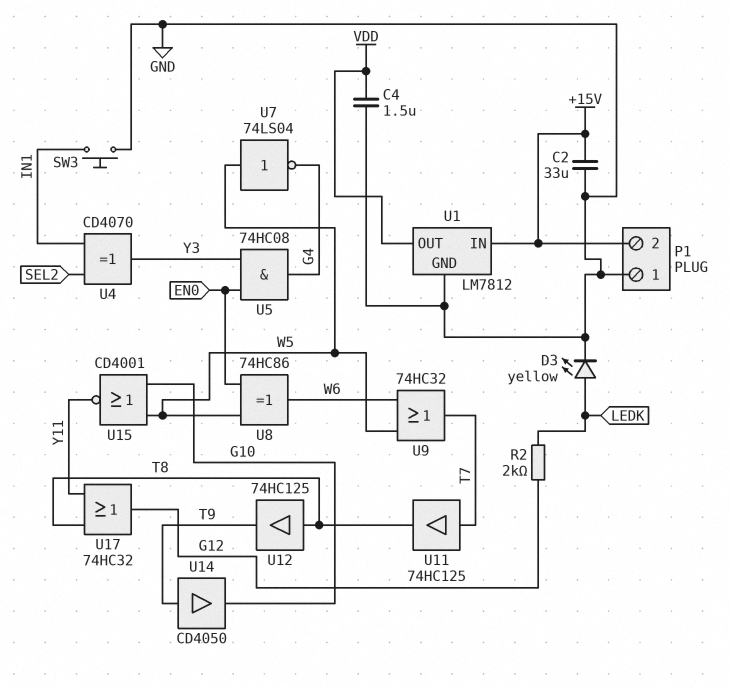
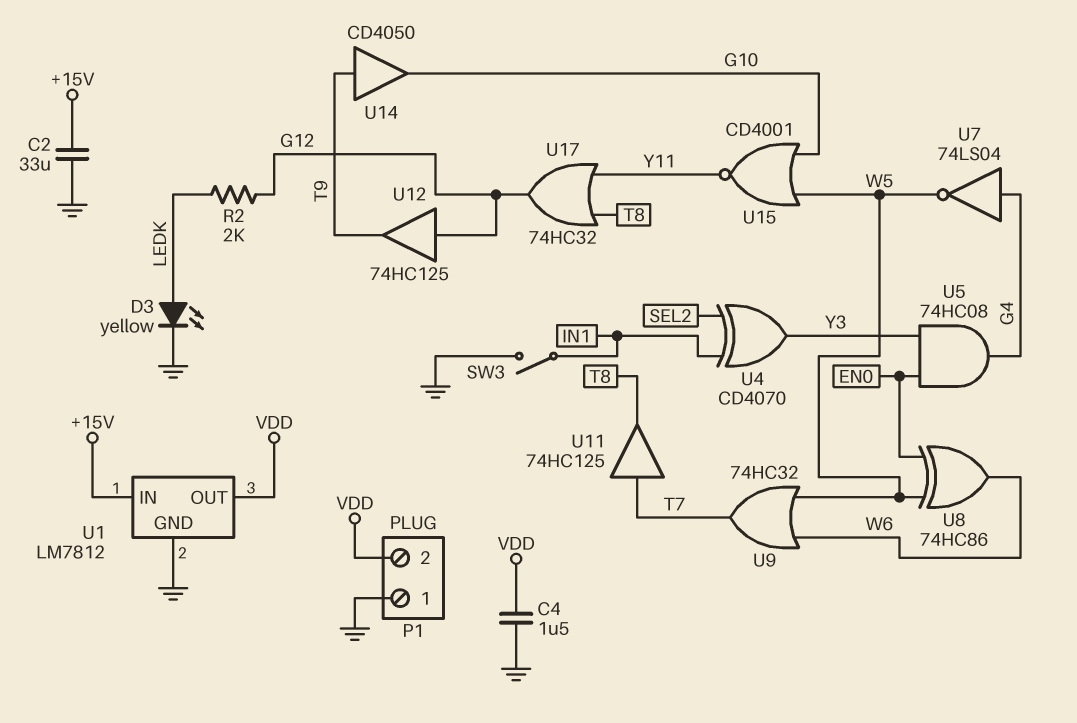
P1 pin 2: +15V -> VDD
SW3: button (GND, IN1) -> switch (GND, IN1)
U7: NOT 74LS04 (in W5, out G4) -> NOT 74LS04 (in G4, out W5)
U12: buffer 74HC125 (in T8, out T9) -> buffer 74HC125 (in G12, out T9)

